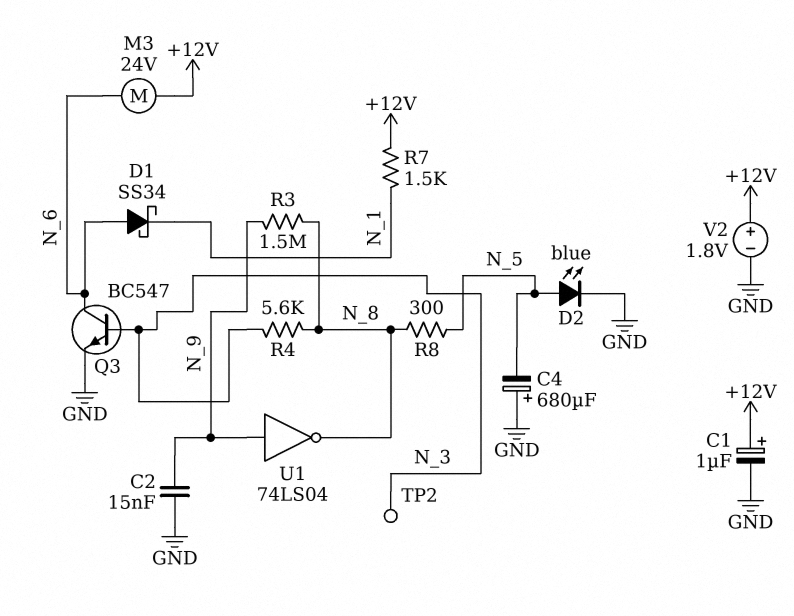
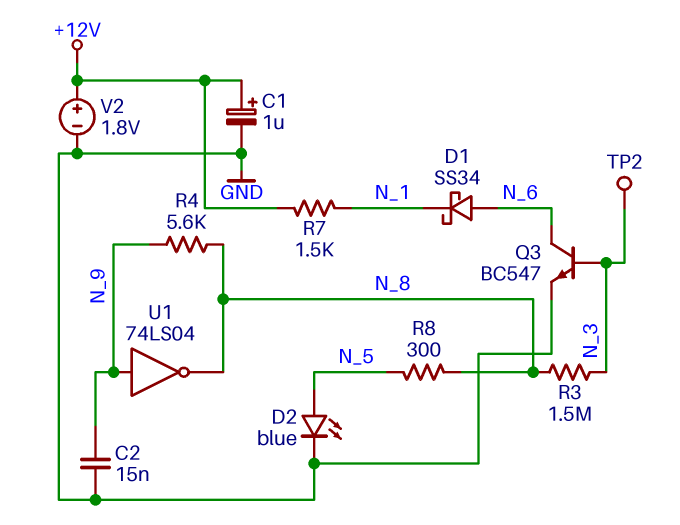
C4: 680uF (plus GND, minus N_5) -> none
M3: motor 24V (+12V, N_6) -> none
R3: 1.5M (N_8, N_9) -> 1.5M (N_3, N_8)
R4: 5.6k (N_3, N_8) -> 5.6k (N_8, N_9)

